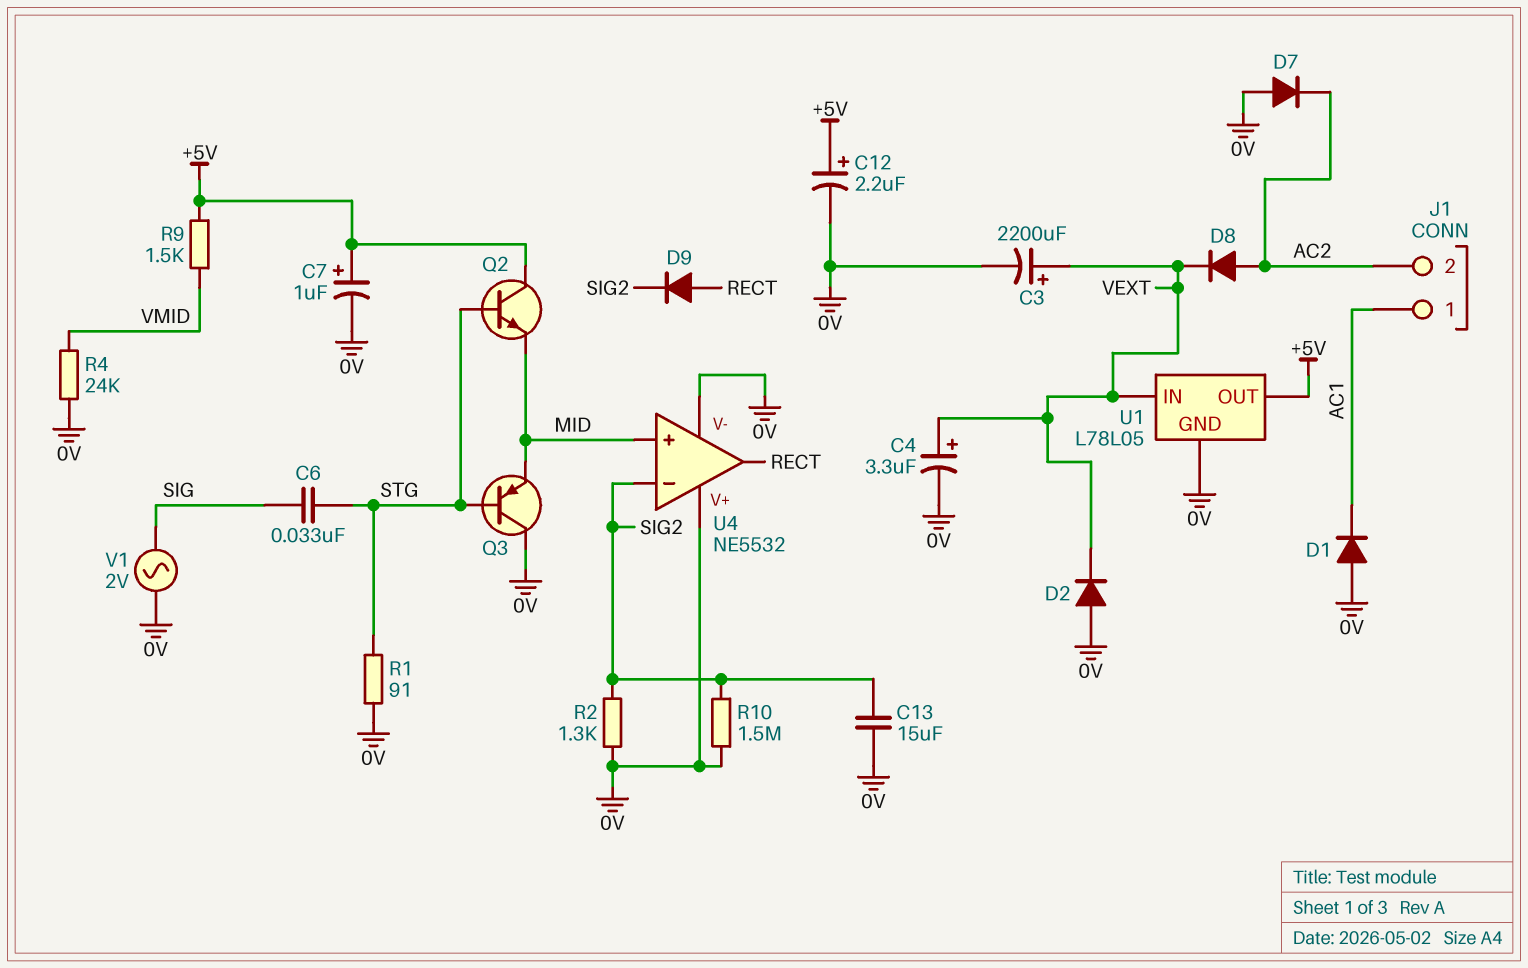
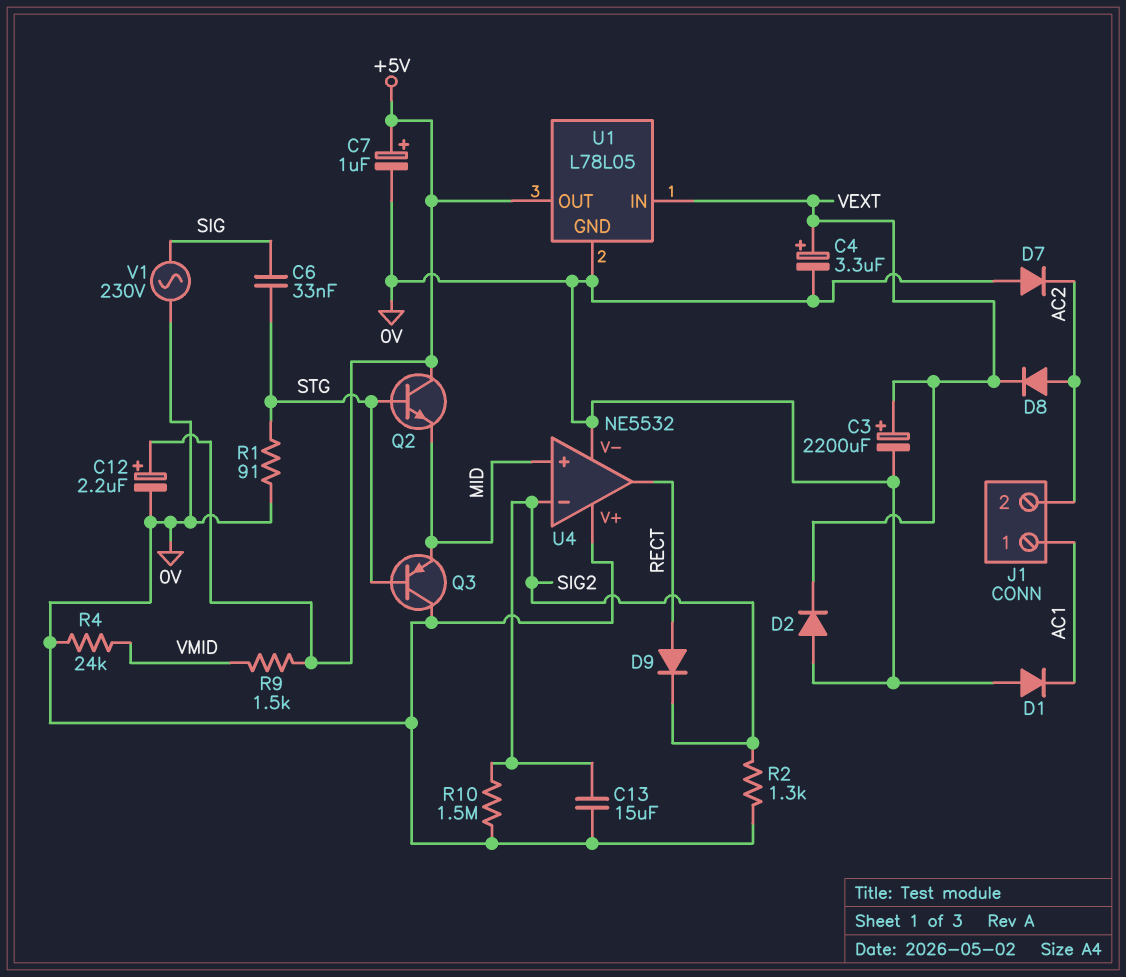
V1: AC 2V (0V, SIG) -> AC 230V (0V, SIG)

